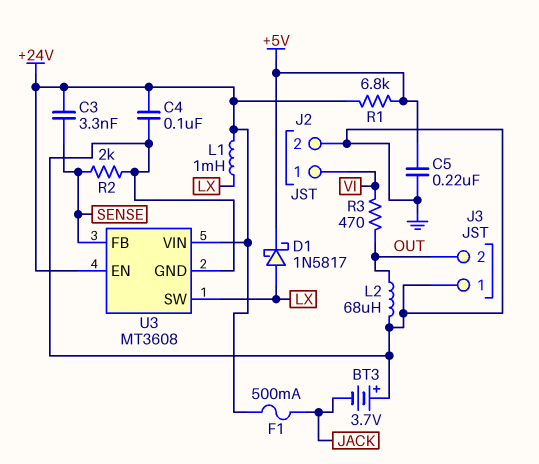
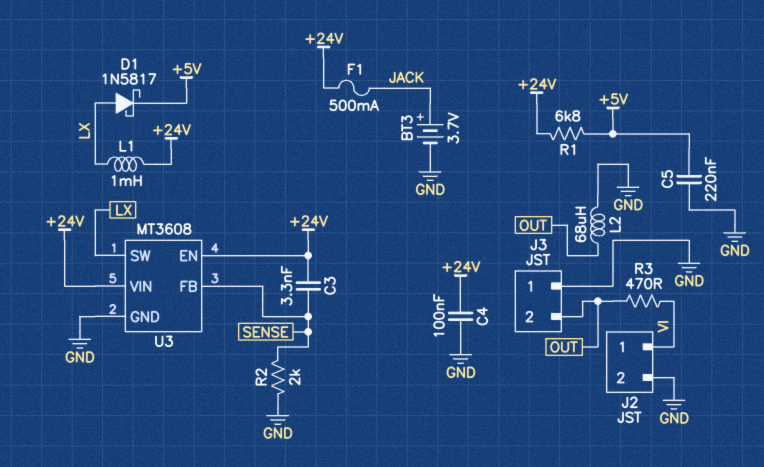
BT3: 3.7V (plus GND, minus JACK) -> 3.7V (plus JACK, minus GND)

